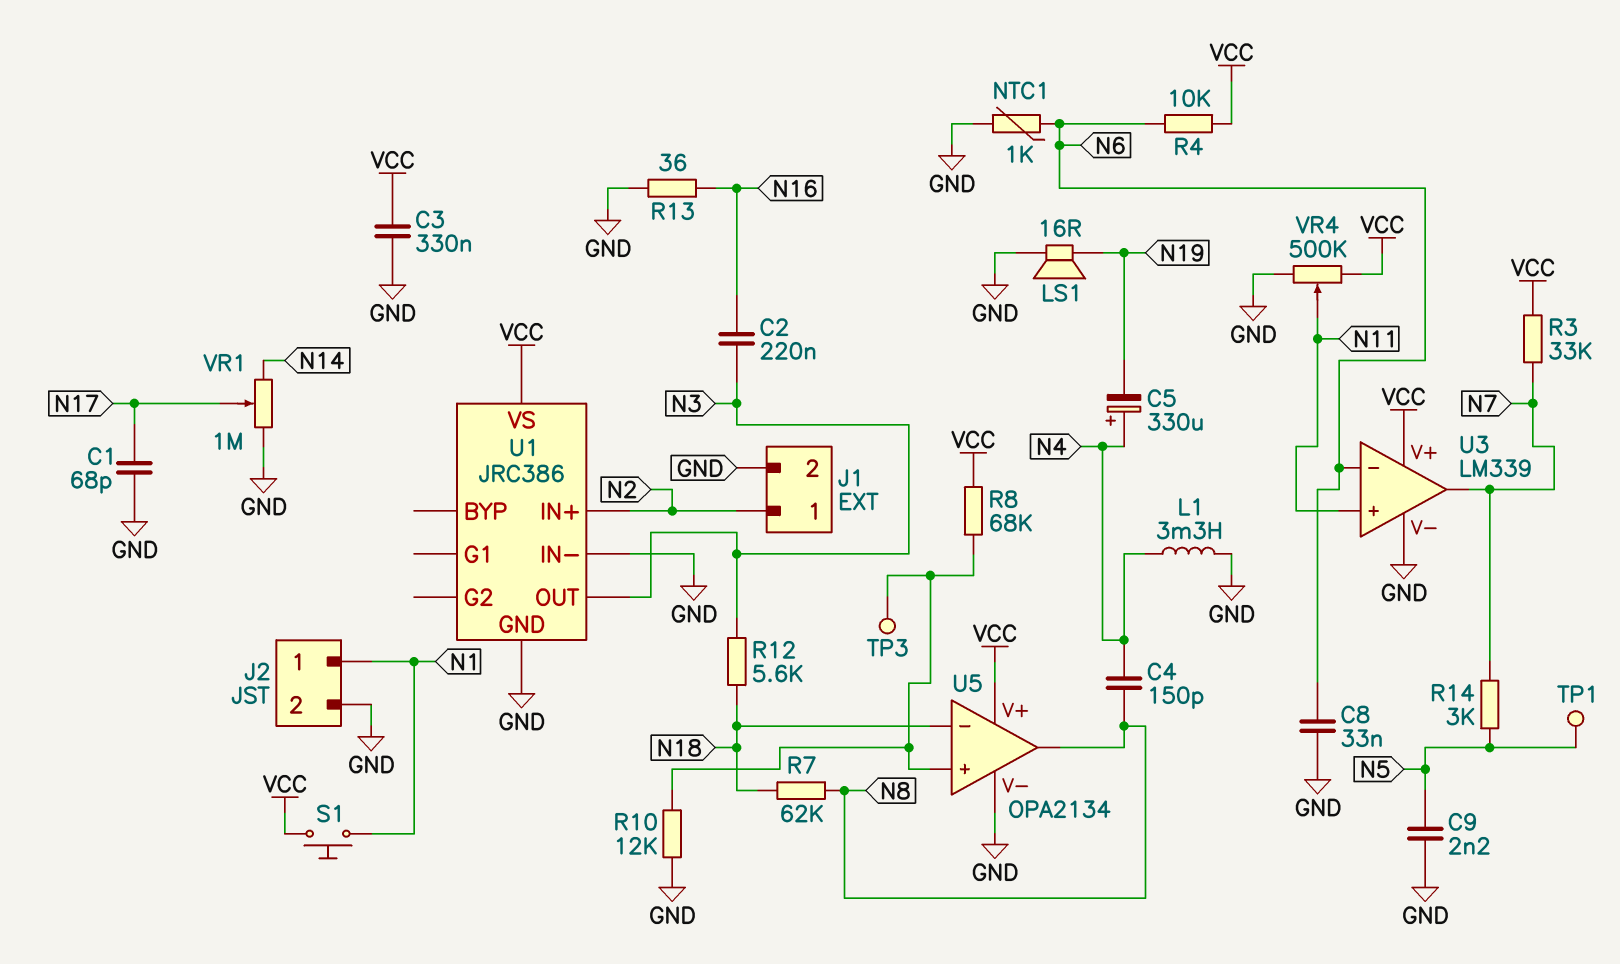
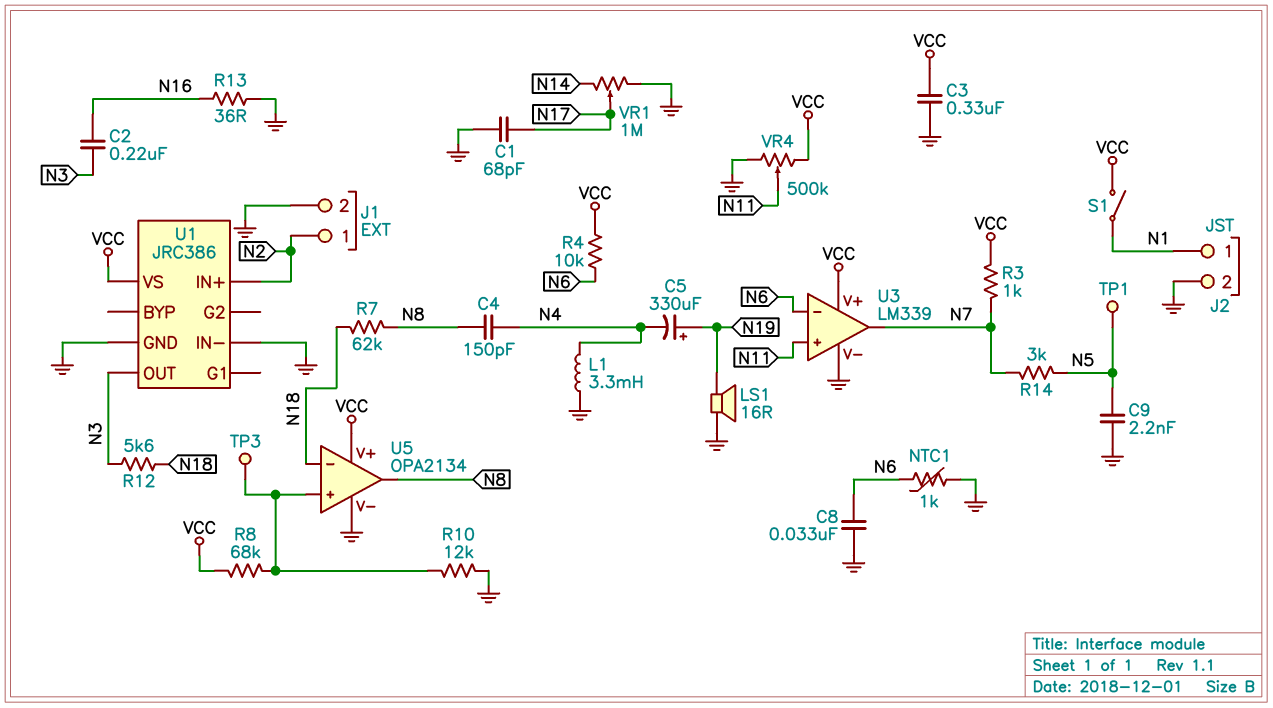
C5: 330uF (plus N4, minus N19) -> 330uF (plus N19, minus N4)
R3: 33k (N7, VCC) -> 1k (N7, VCC)
S1: button (N1, VCC) -> switch (N1, VCC)

